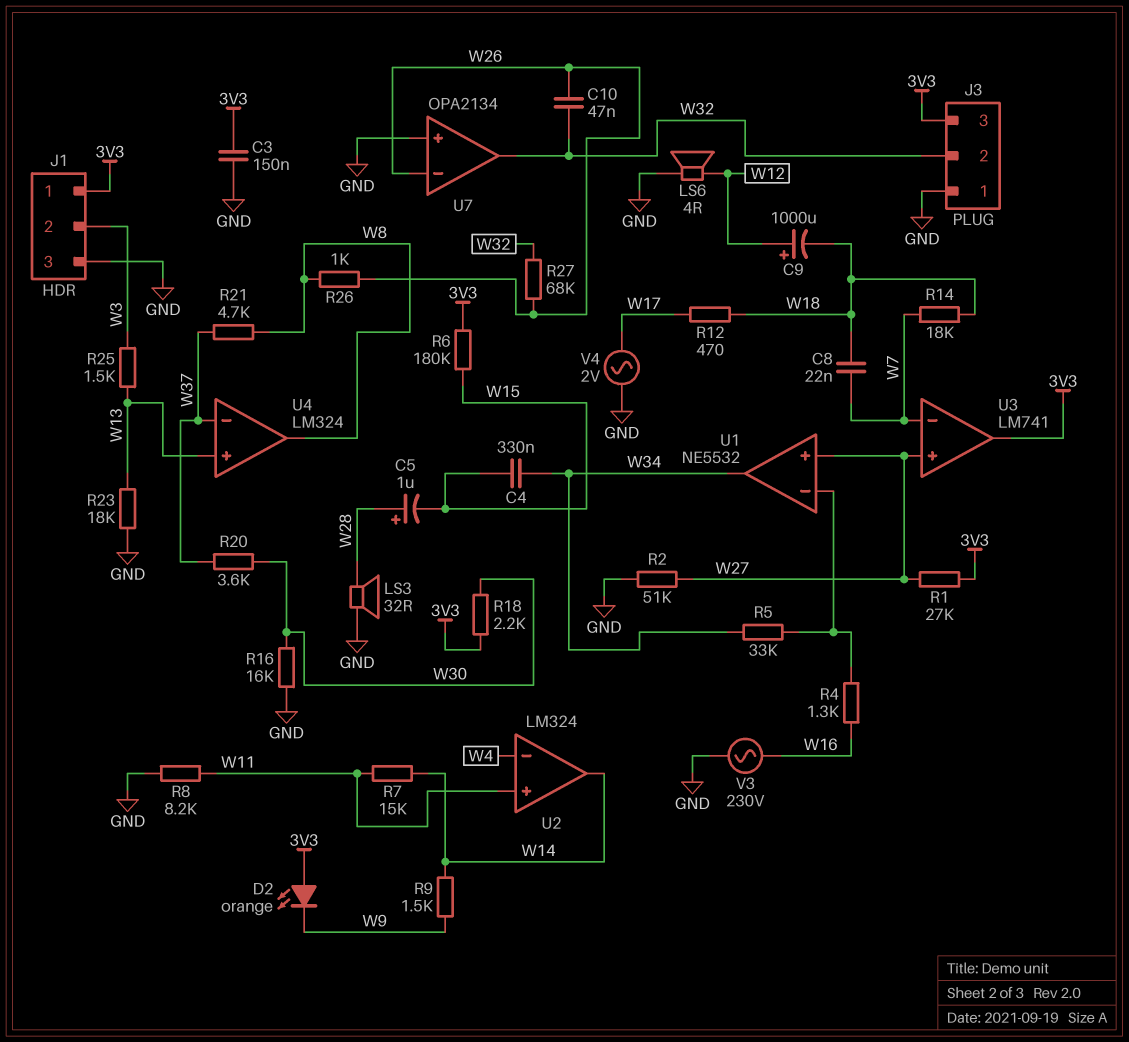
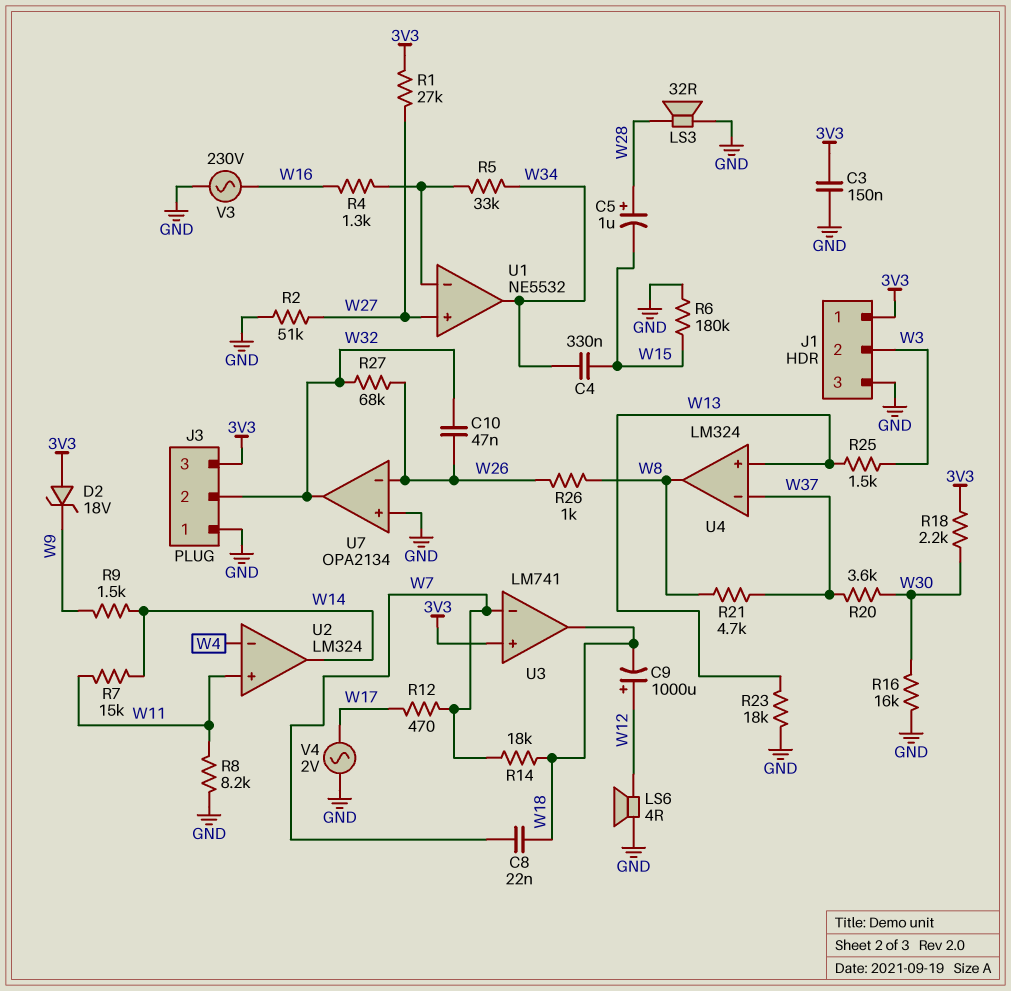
D2: LED orange (A 3V3, K W9) -> zener 18V (A 3V3, K W9)
R6: 180k (3V3, W15) -> 180k (GND, W15)
R12: 470 (W17, W18) -> 470 (W7, W17)
U3 pin in+: W27 -> 3V3
U3 pin out: 3V3 -> W18

